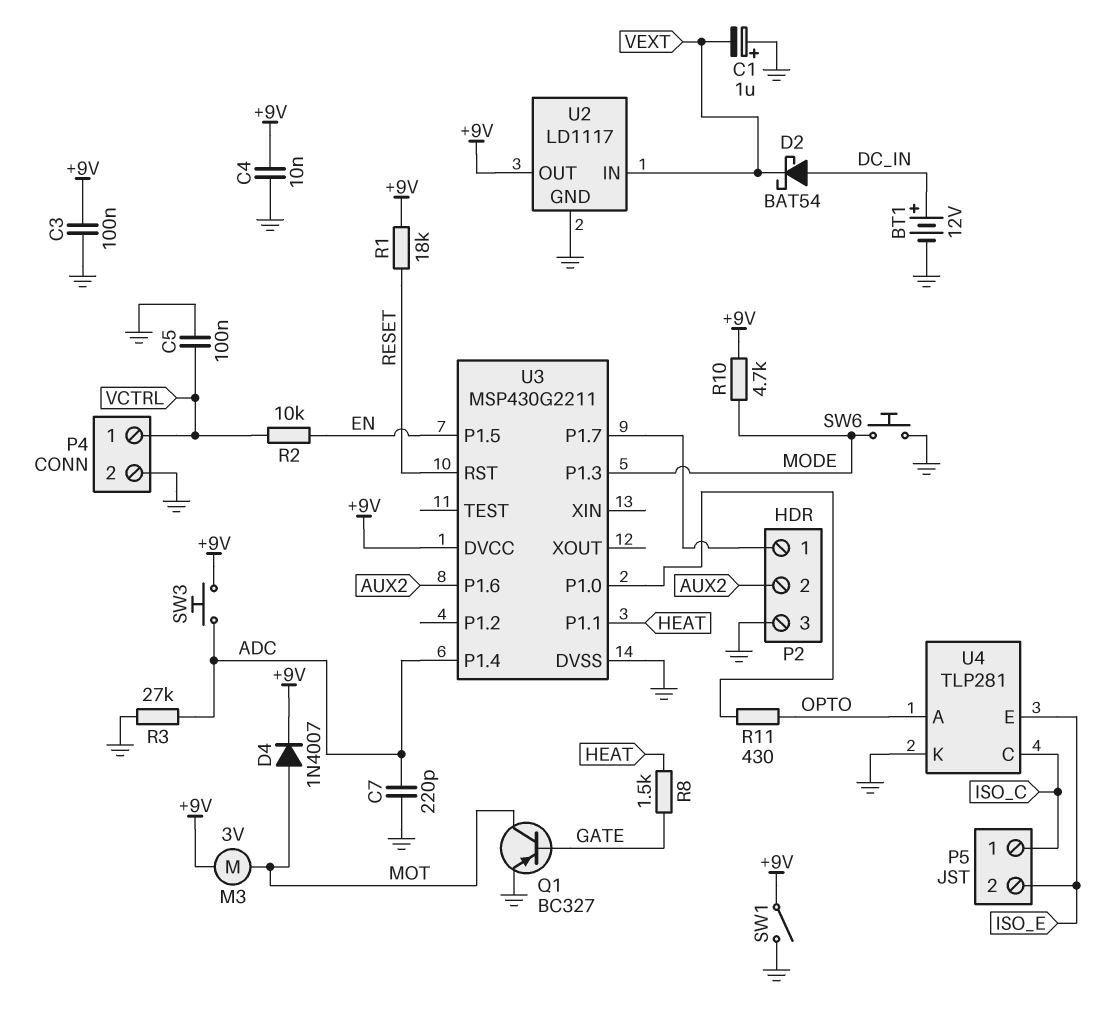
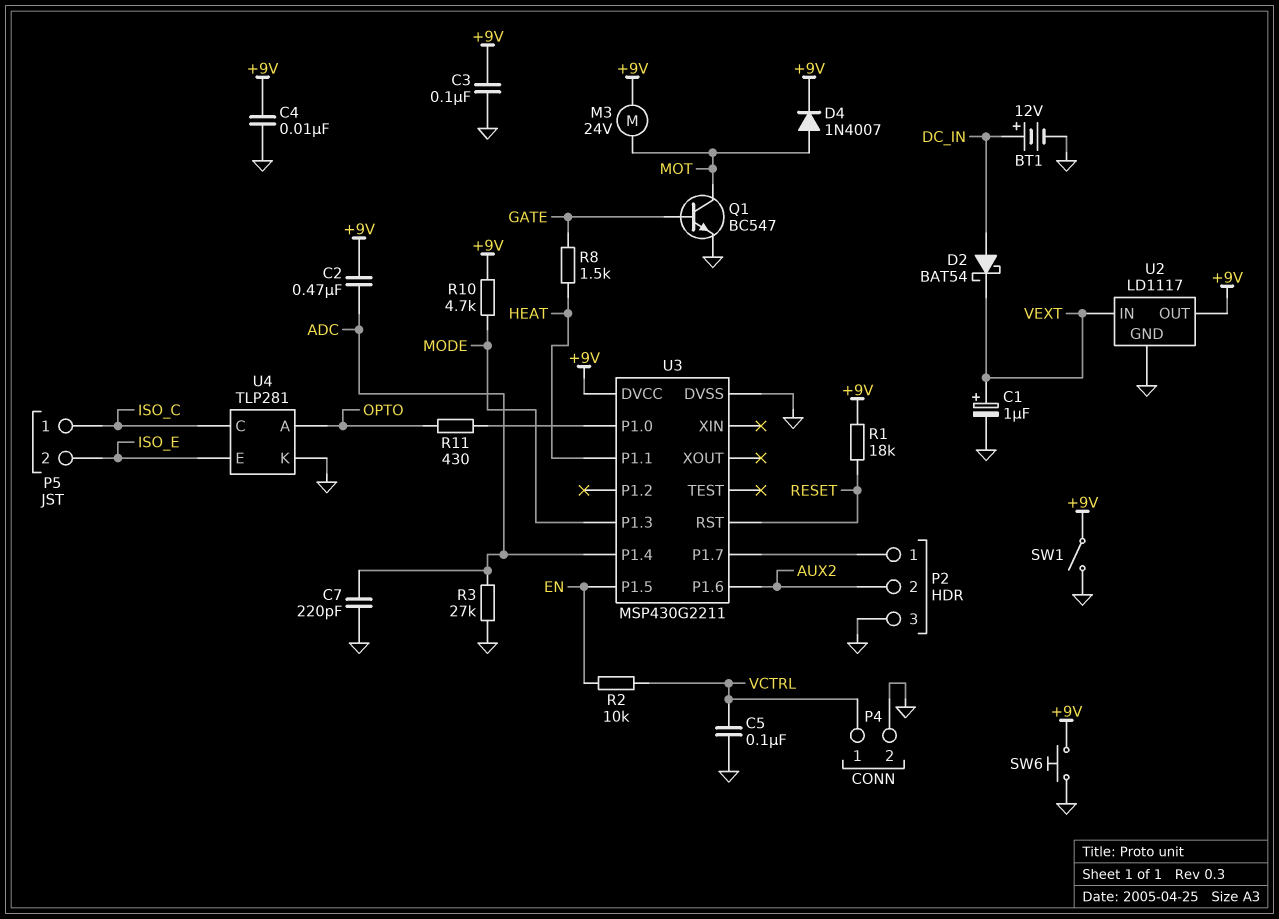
C1: 1uF (plus GND, minus VEXT) -> 1uF (plus VEXT, minus GND)
C2: none -> 470nF (+9V, ADC)
M3: motor 3V (+9V, MOT) -> motor 24V (+9V, MOT)
Q1: PNP BC327 (B GATE, C MOT, E GND) -> NPN BC547 (B GATE, C MOT, E GND)
SW3: button (+9V, ADC) -> none
SW6: button (GND, MODE) -> button (+9V, GND)

